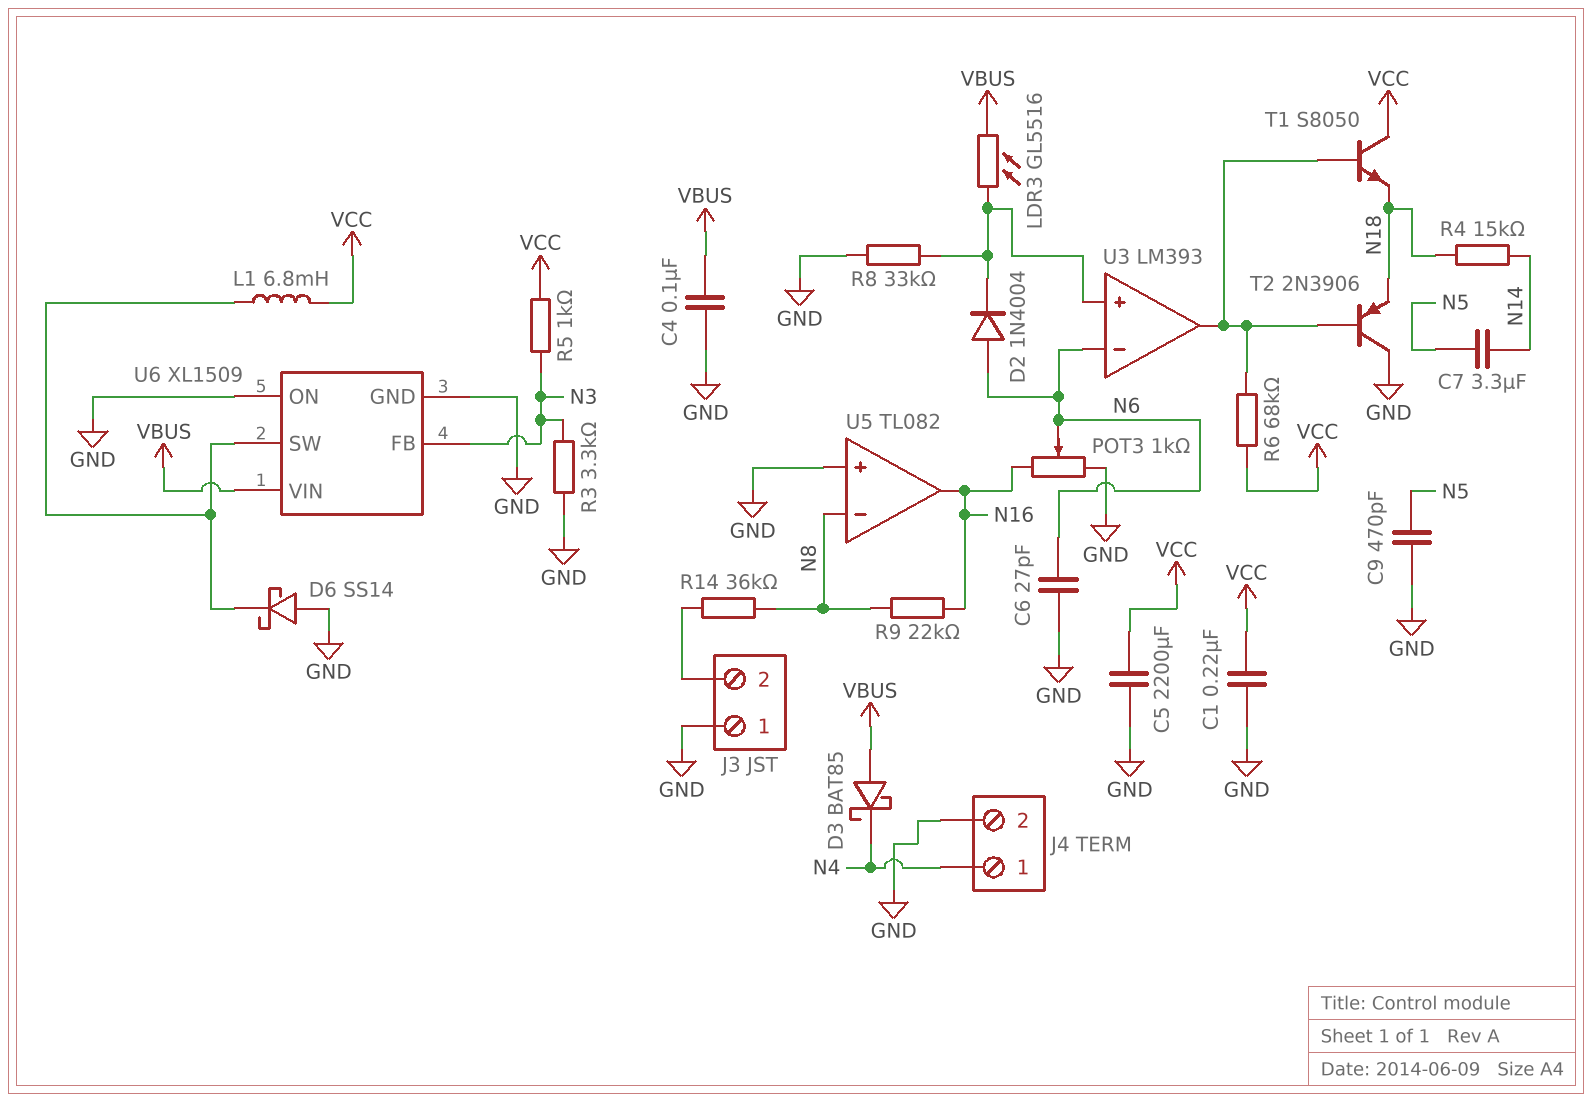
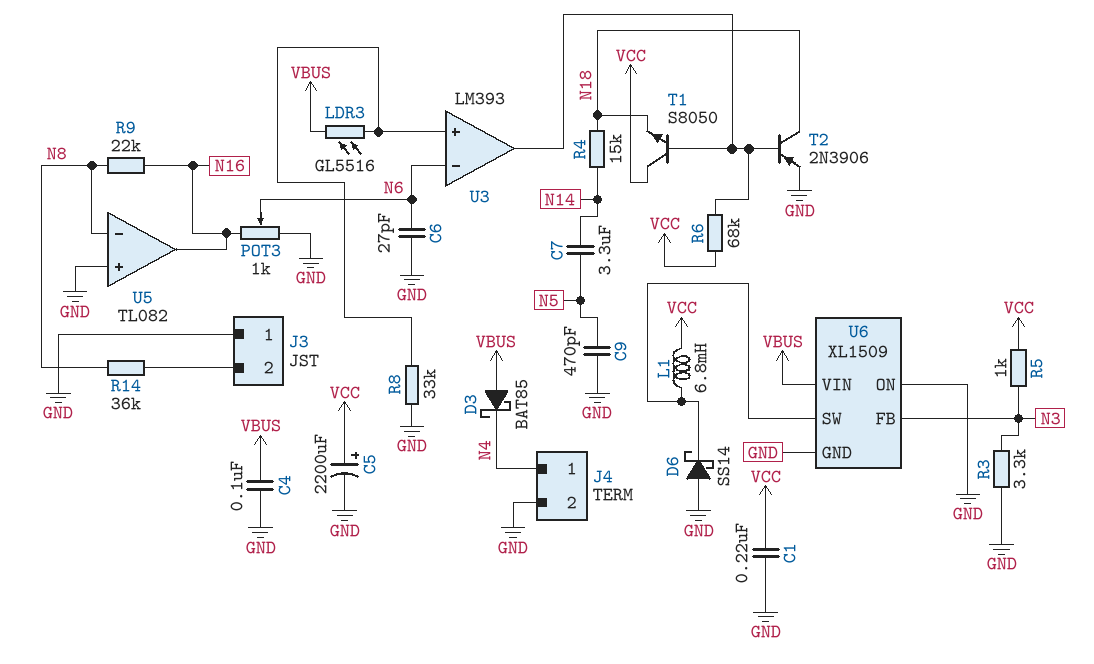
C5: 2200uF (GND, VCC) -> 2200uF (plus VCC, minus GND)
D2: diode 1N4004 (A N6, K U3/in+) -> none
T2: PNP 2N3906 (B U3/out, C GND, E N18) -> PNP 2N3906 (B U3/out, C N18, E GND)

